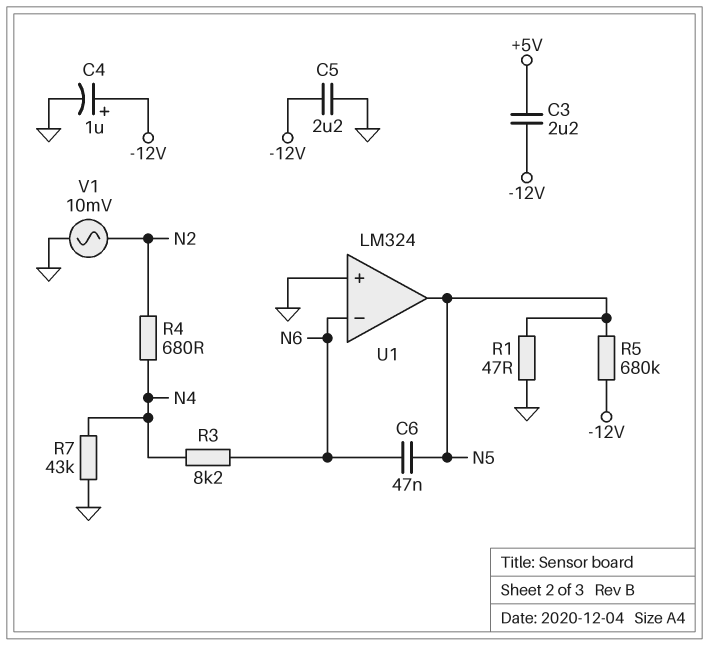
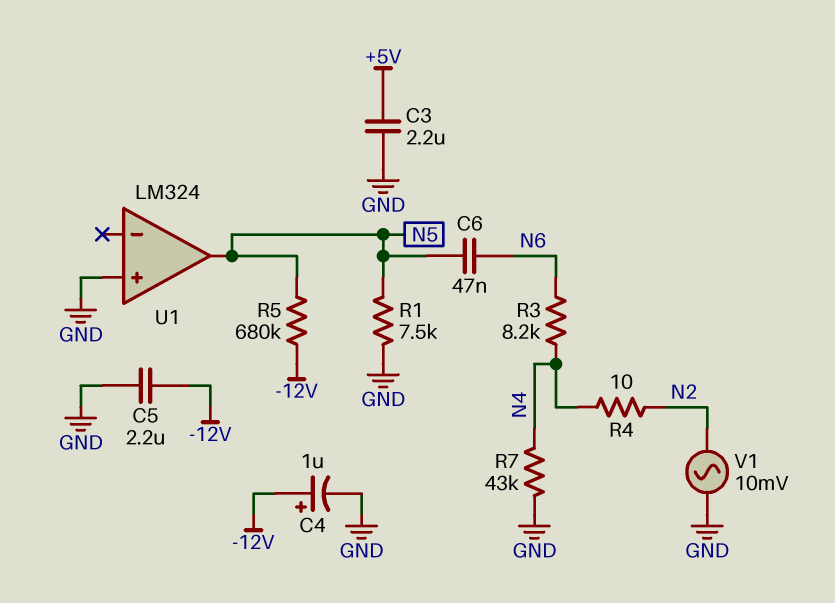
C3: 2.2uF (+5V, -12V) -> 2.2uF (+5V, GND)
R1: 47 (GND, N5) -> 7.5k (GND, N5)
R4: 680 (N2, N4) -> 10 (N2, N4)
U1 pin in-: N6 -> none

